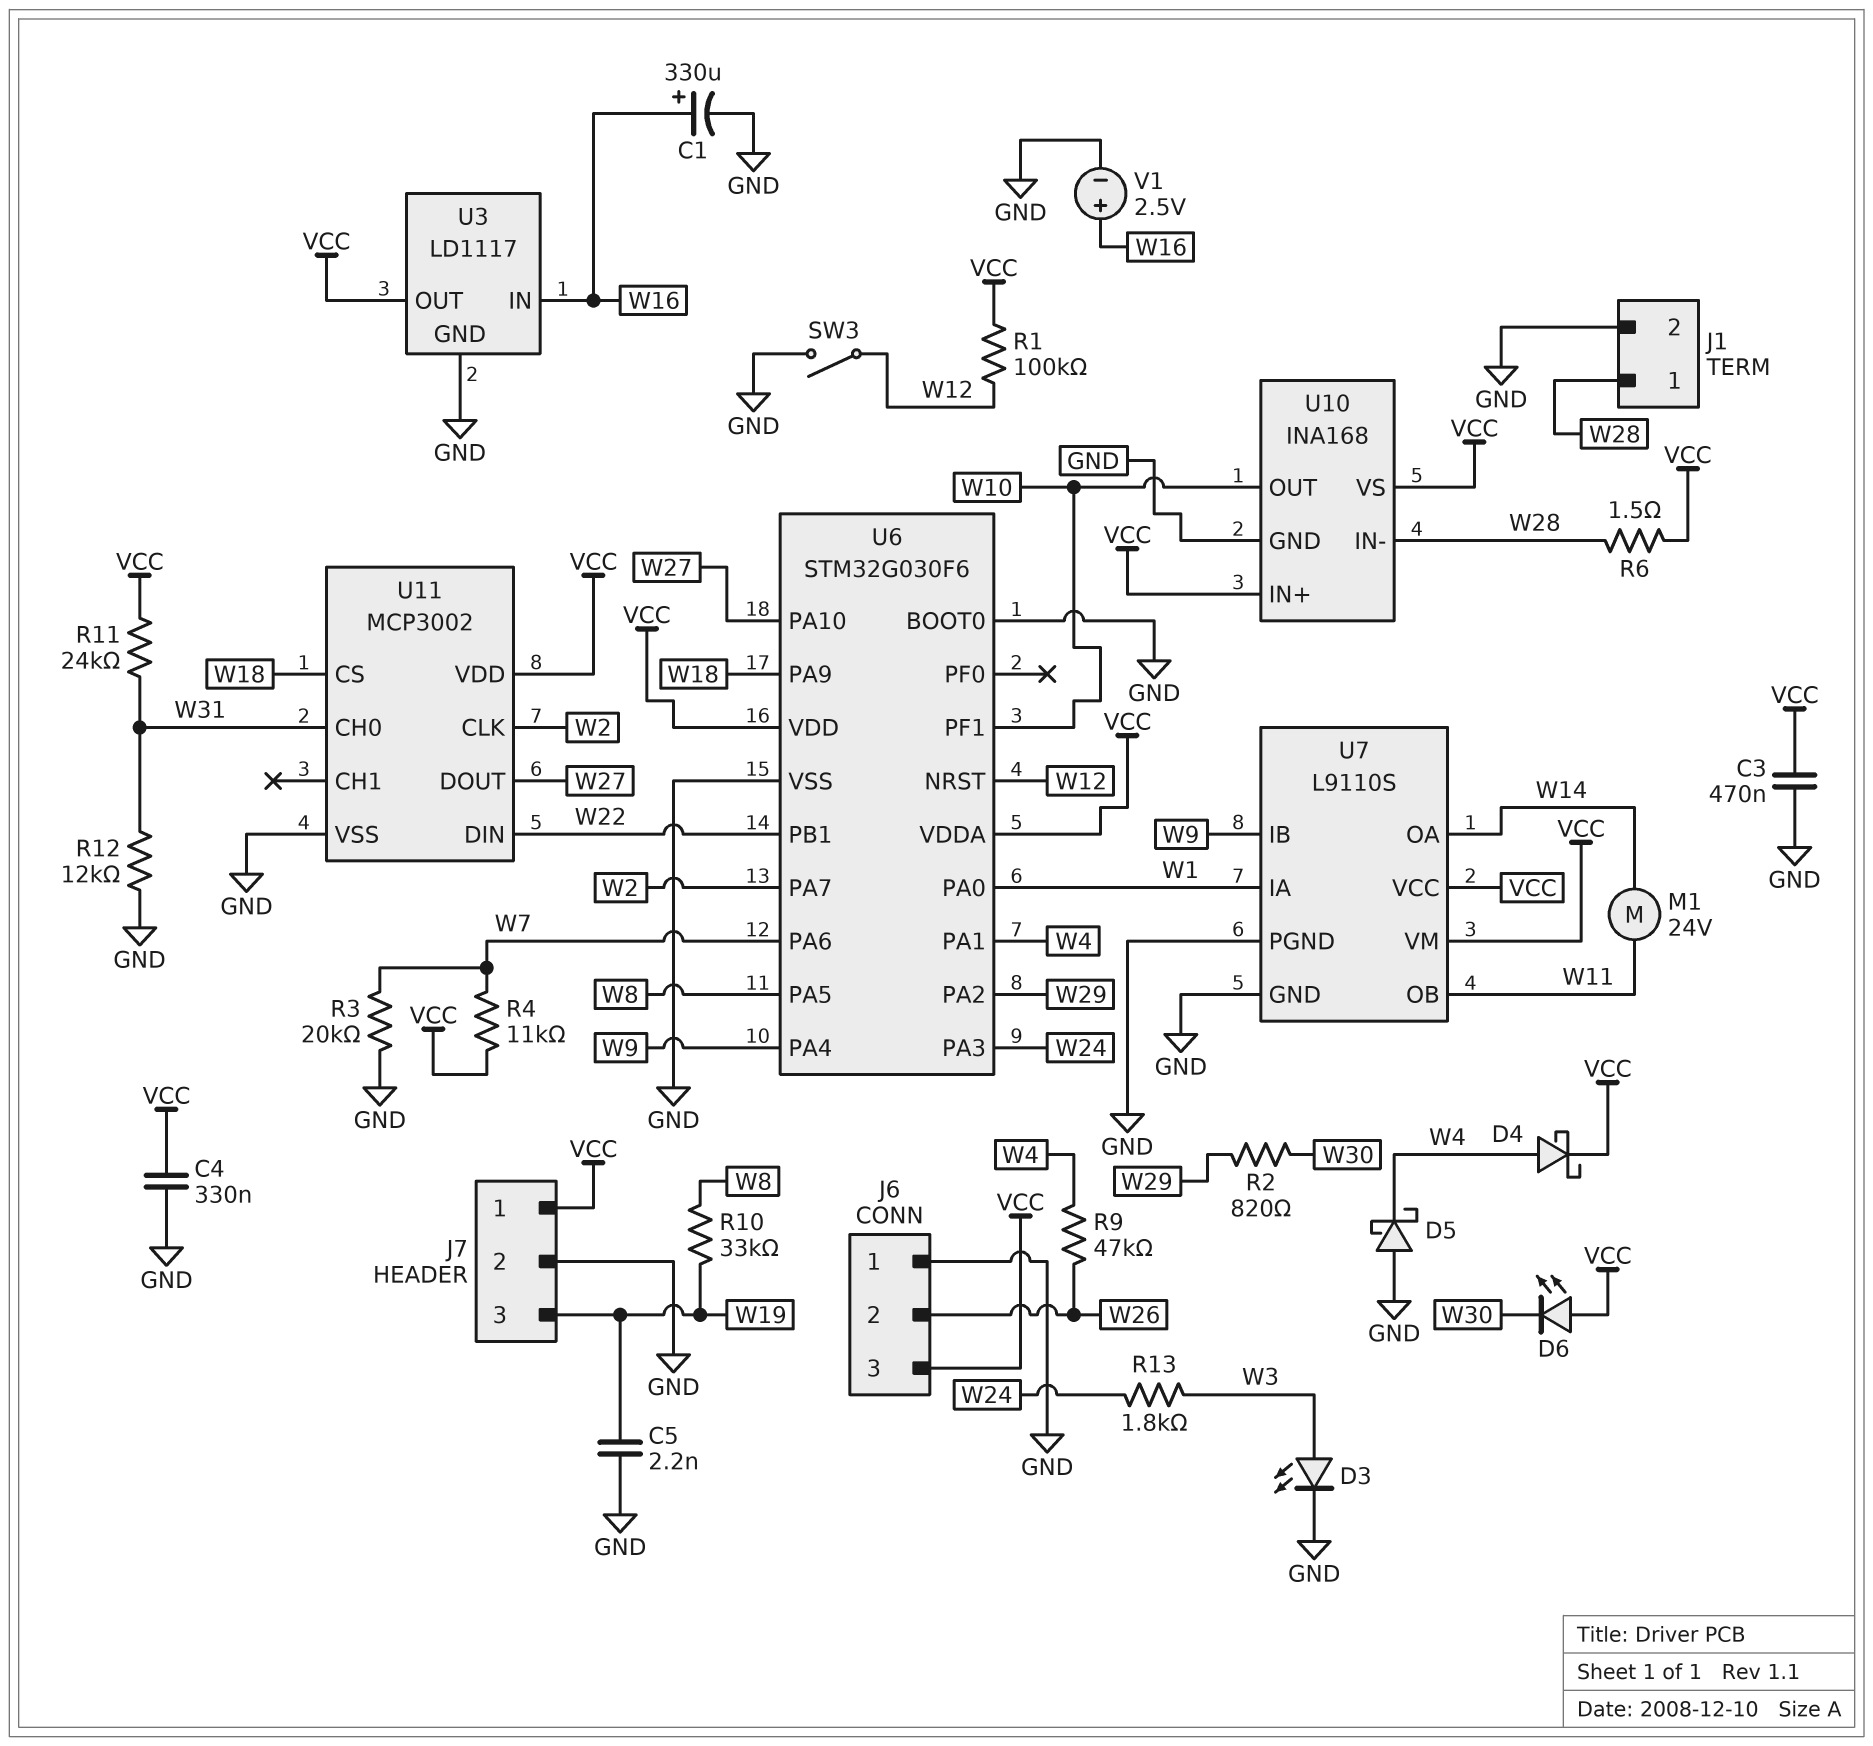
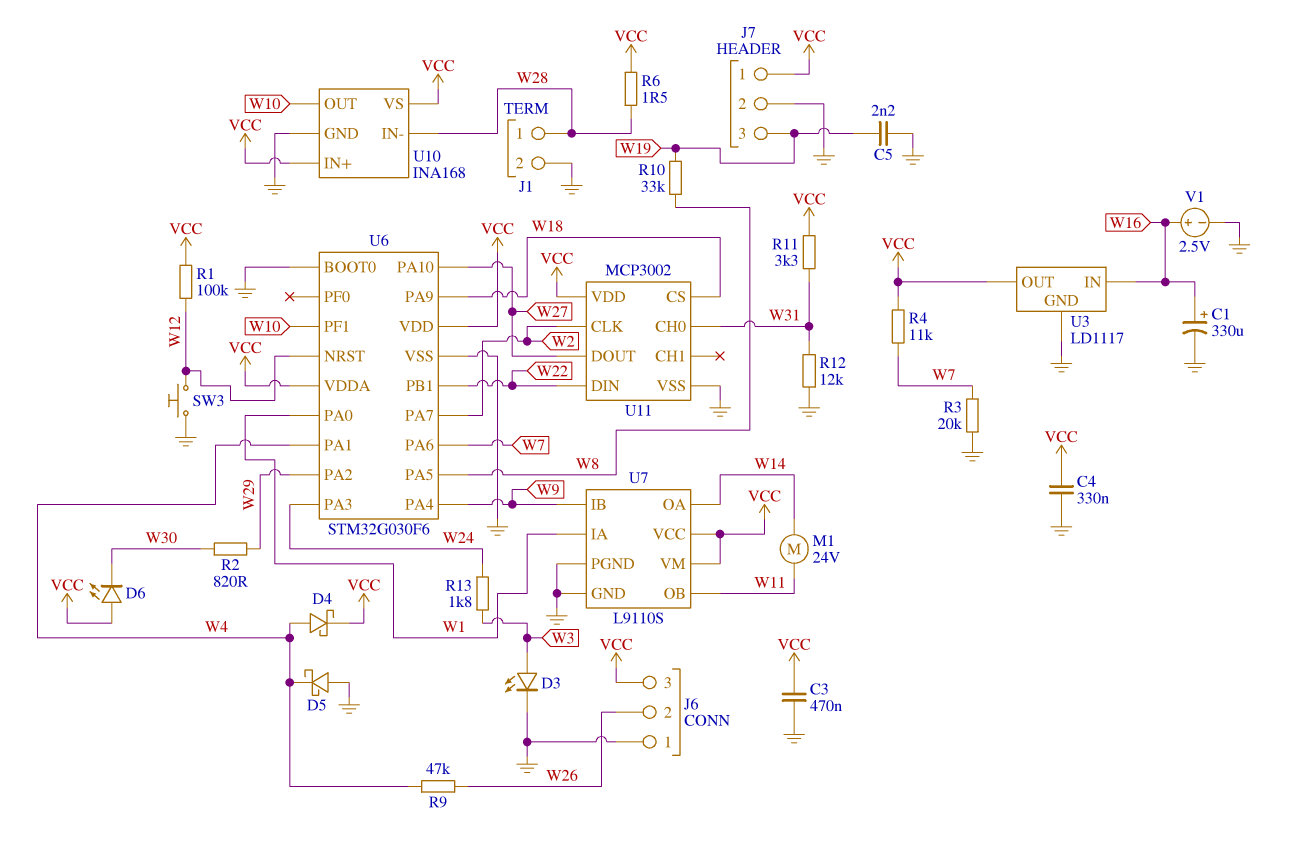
R11: 24k (VCC, W31) -> 3.3k (VCC, W31)
SW3: switch (GND, W12) -> button (GND, W12)

